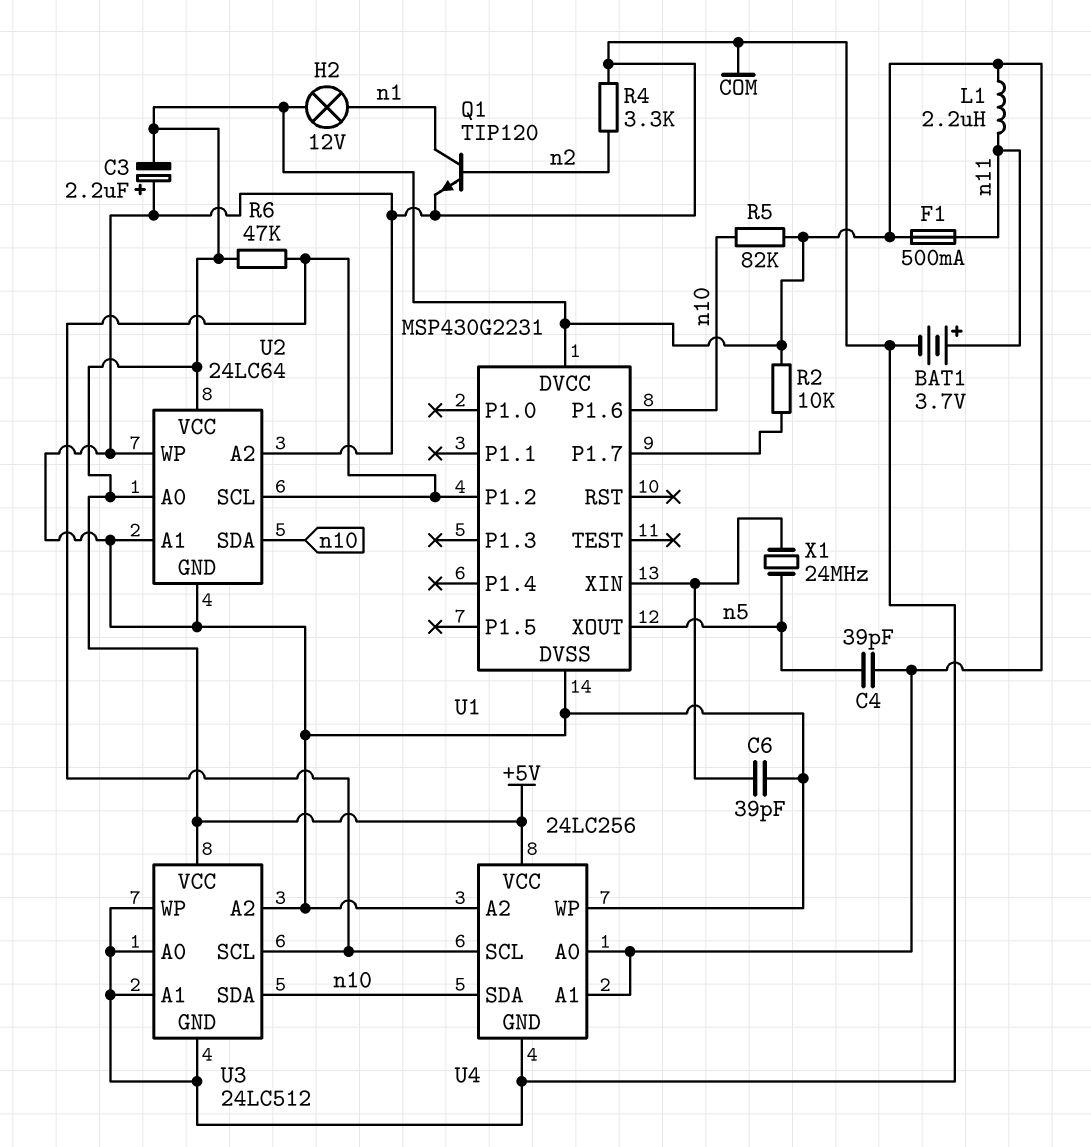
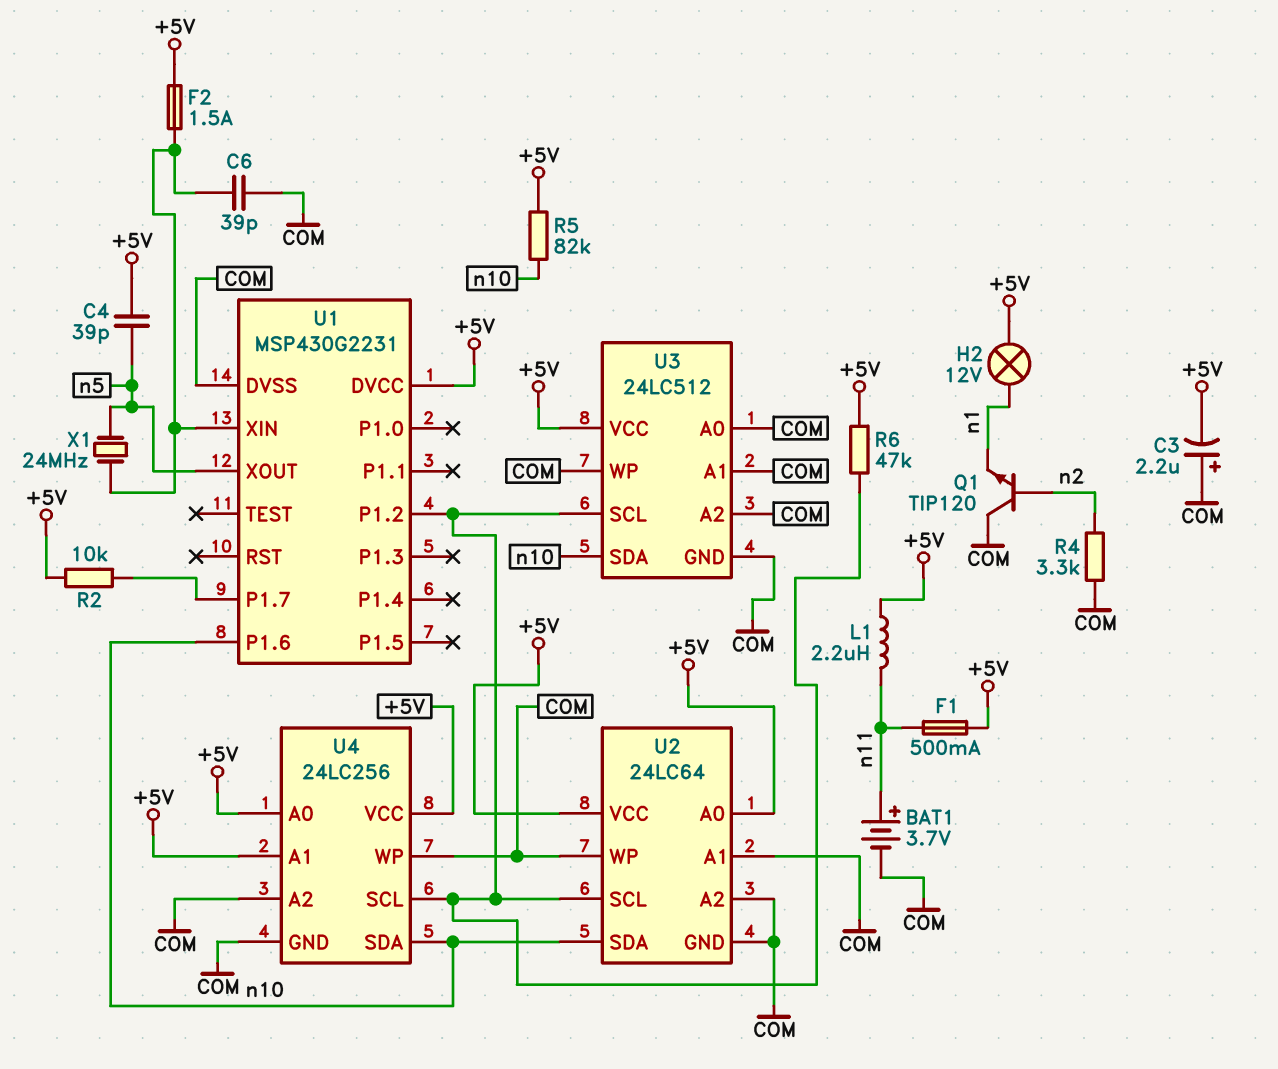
F2: none -> 1.5A (+5V, U1/XIN)
Q1: NPN TIP120 (B n2, C n1, E COM) -> NPN TIP120 (B n2, C COM, E n1)

